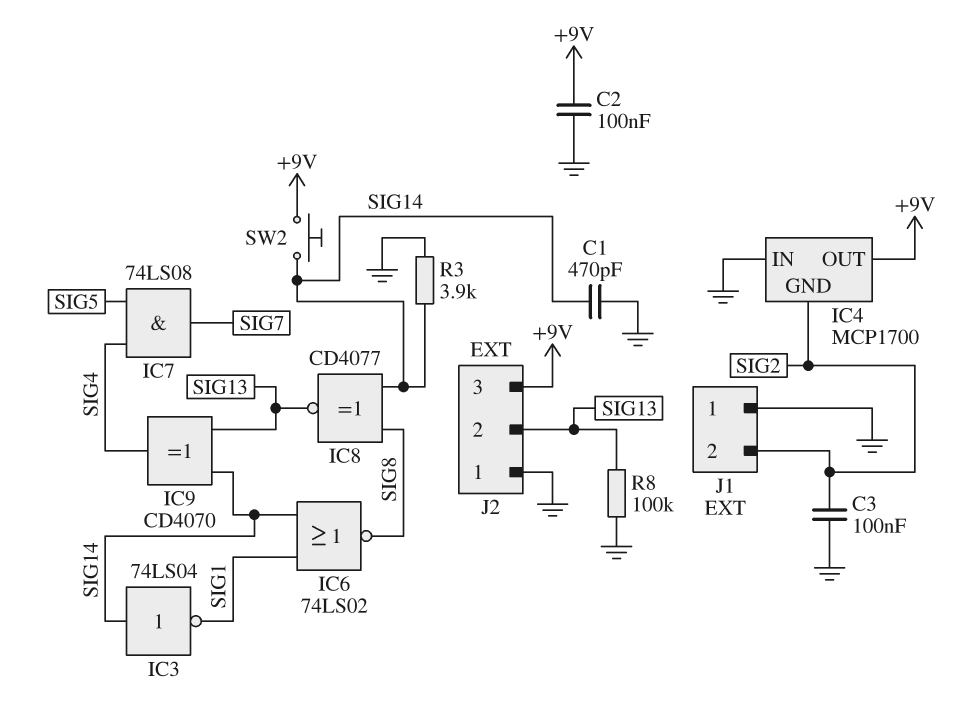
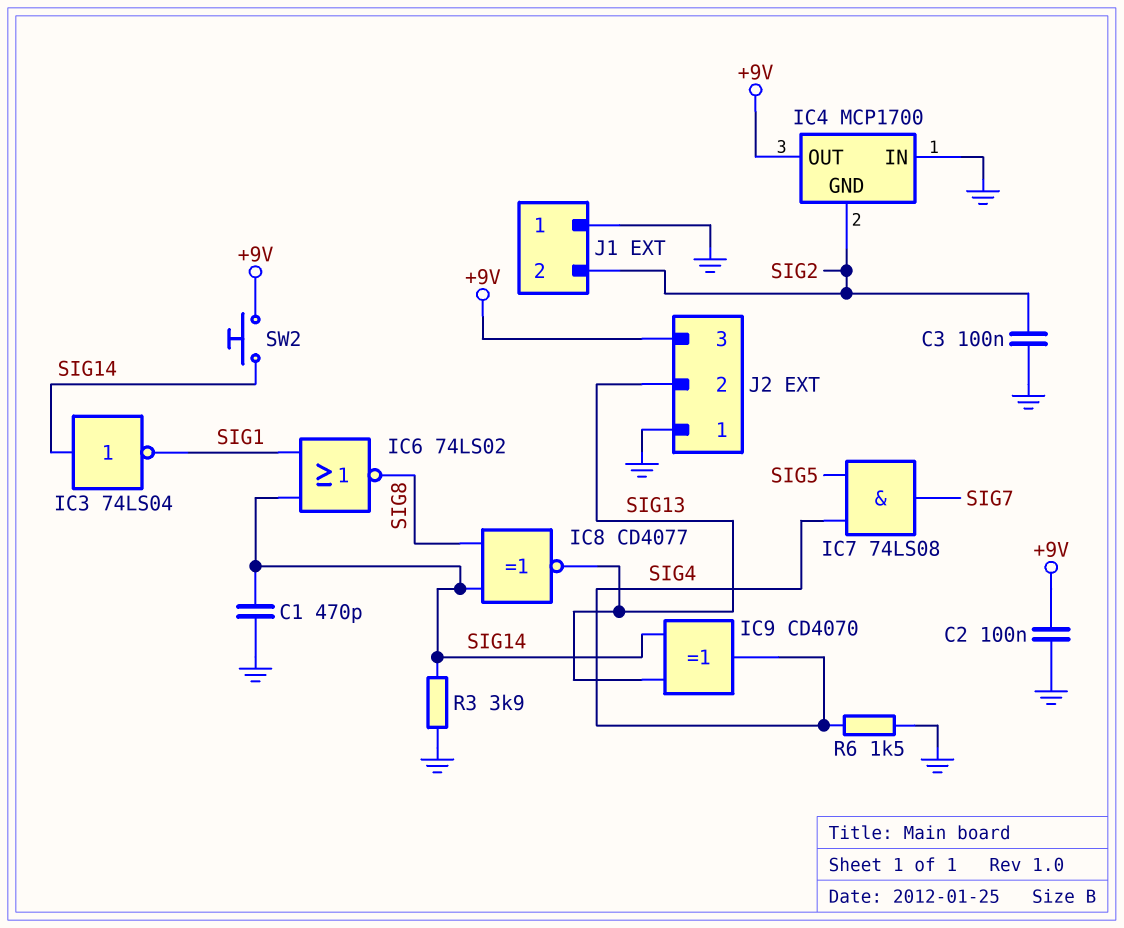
R6: none -> 1.5k (GND, SIG4)
R8: 100k (GND, SIG13) -> none

